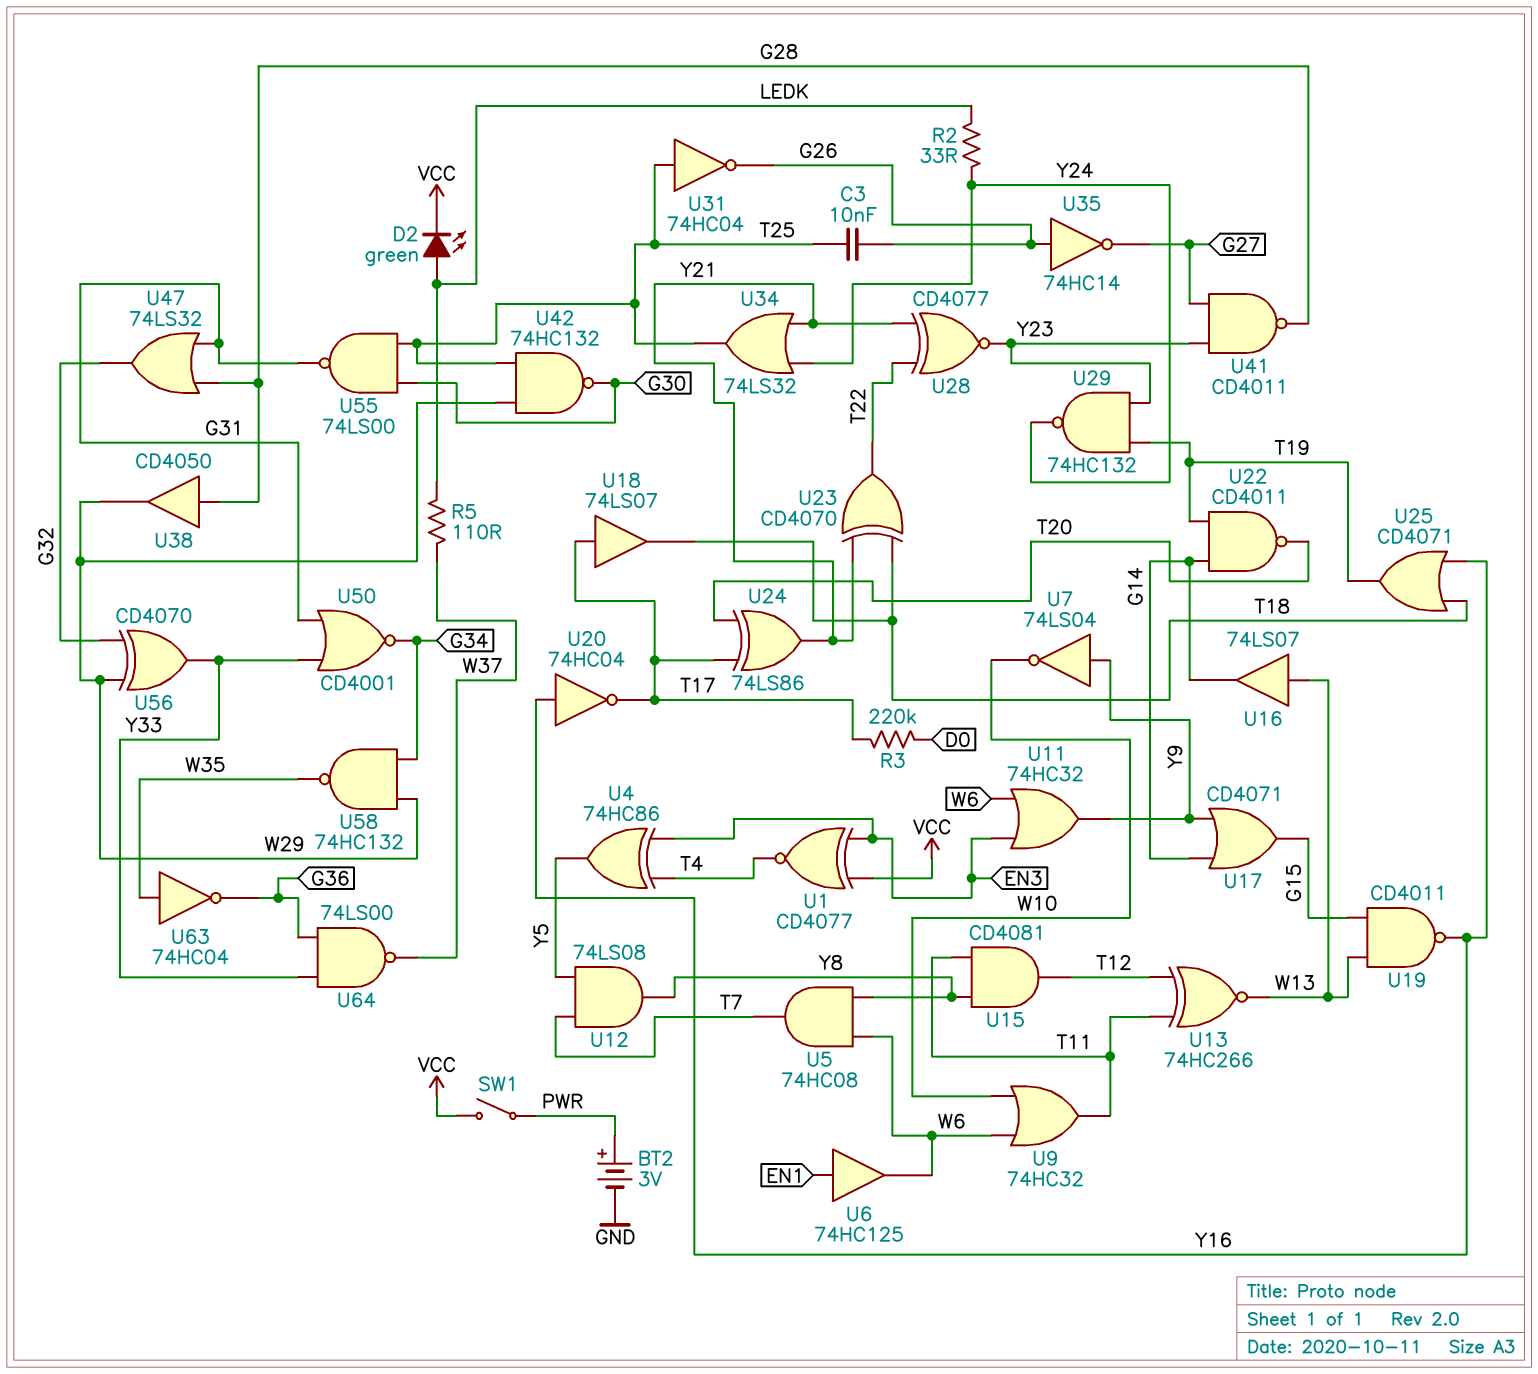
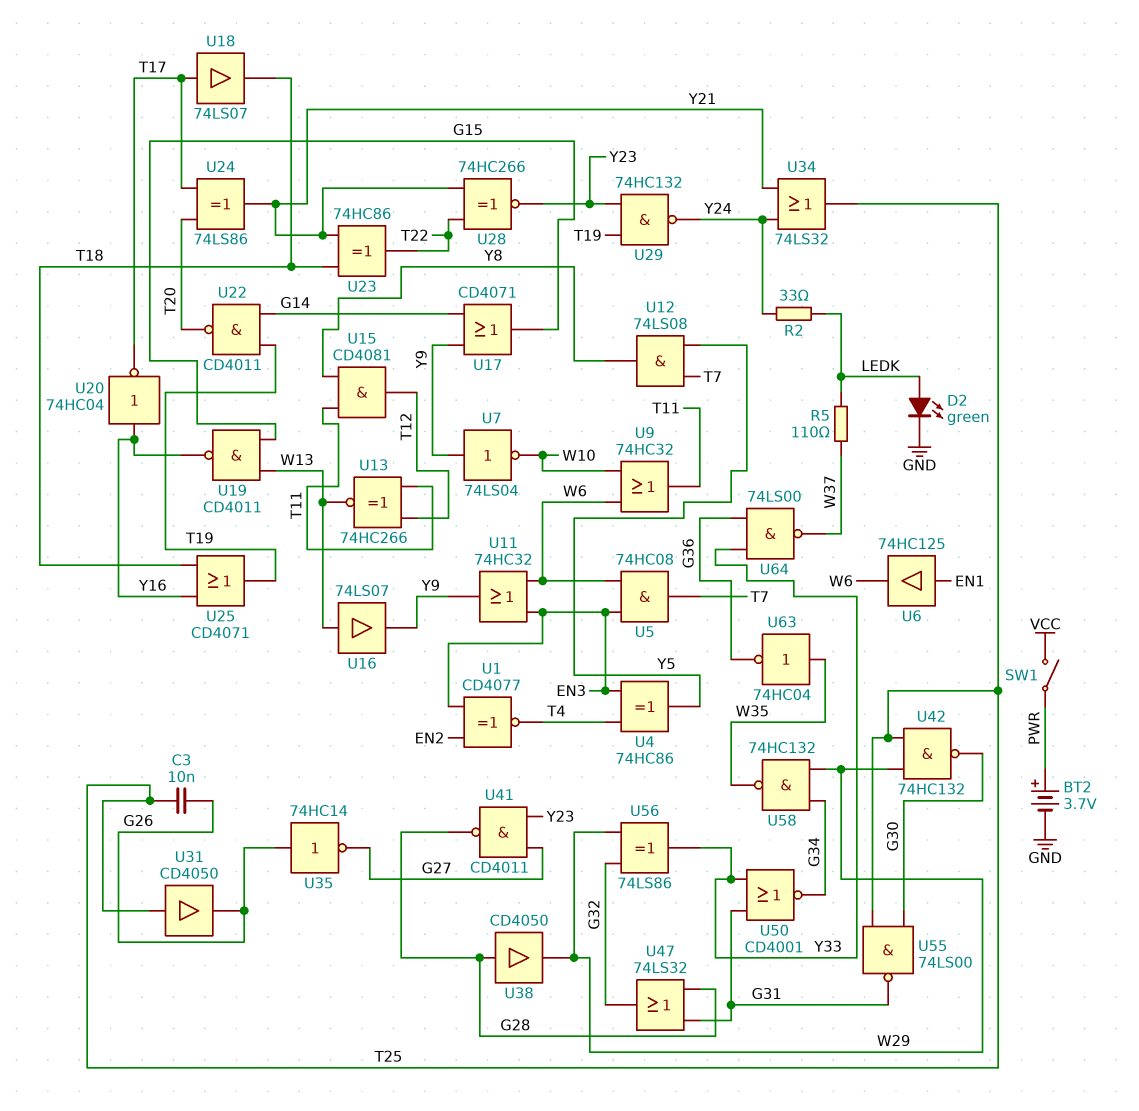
BT2: 3V (plus PWR, minus GND) -> 3.7V (plus PWR, minus GND)
D2: LED green (A LEDK, K VCC) -> LED green (A LEDK, K GND)
R3: 220k (D0, T17) -> none
U1: XNOR CD4077 (in EN3, in VCC, out T4) -> XNOR CD4077 (in EN2, in EN3, out T4)
U5: AND 74HC08 (in W6, in Y8, out T7) -> AND 74HC08 (in EN3, in W6, out T7)
U16: buffer 74LS07 (in W13, out G14) -> buffer 74LS07 (in W13, out Y9)
U23: XOR CD4070 (in T18, in Y21, out T22) -> XOR 74HC86 (in T18, in Y21, out T22)
U28: XNOR CD4077 (in T22, in Y21, out Y23) -> XNOR 74HC266 (in T22, in Y21, out Y23)
U31: NOT 74HC04 (in T25, out G26) -> buffer CD4050 (in T25, out G26)
U56: XOR CD4070 (in G32, in W29, out Y33) -> XOR 74LS86 (in G32, in W29, out Y33)

